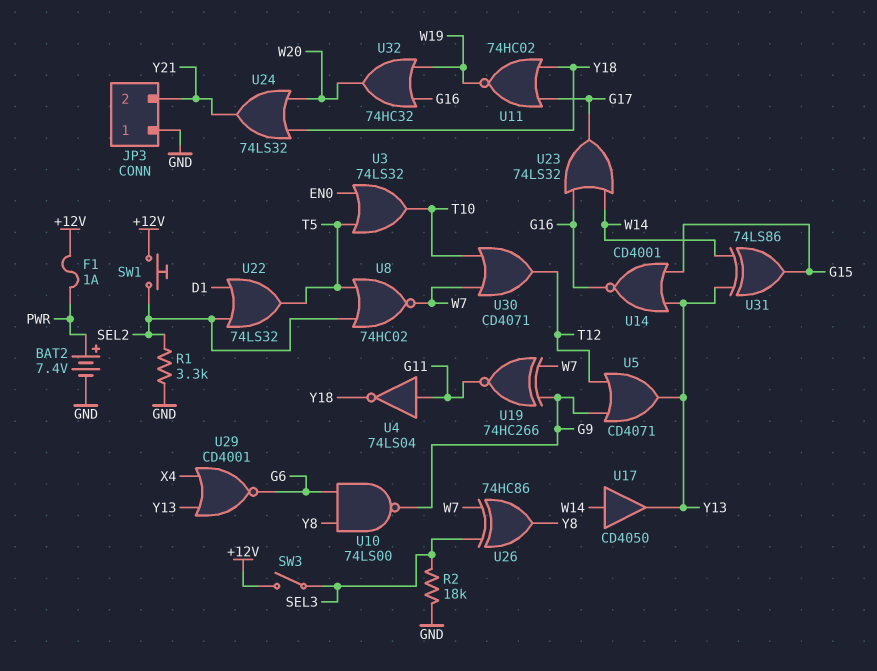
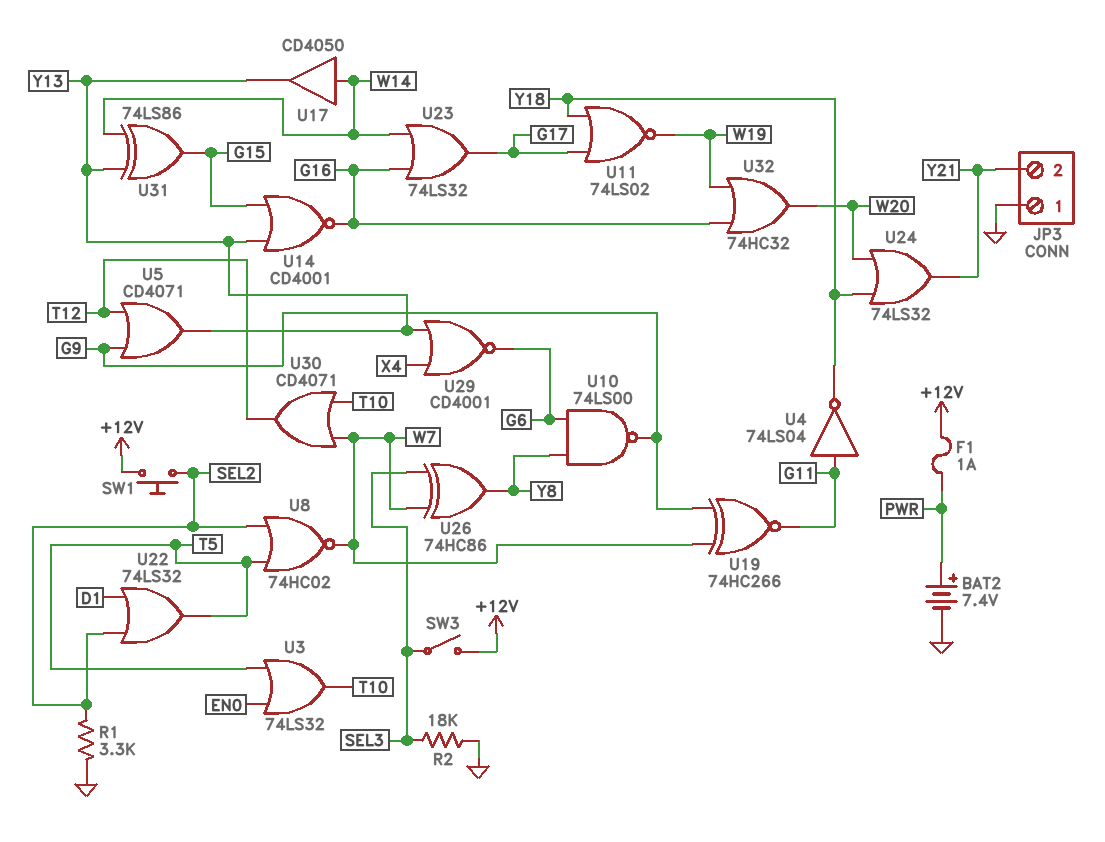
U11: NOR 74HC02 (in G17, in Y18, out W19) -> NOR 74LS02 (in G17, in Y18, out W19)

